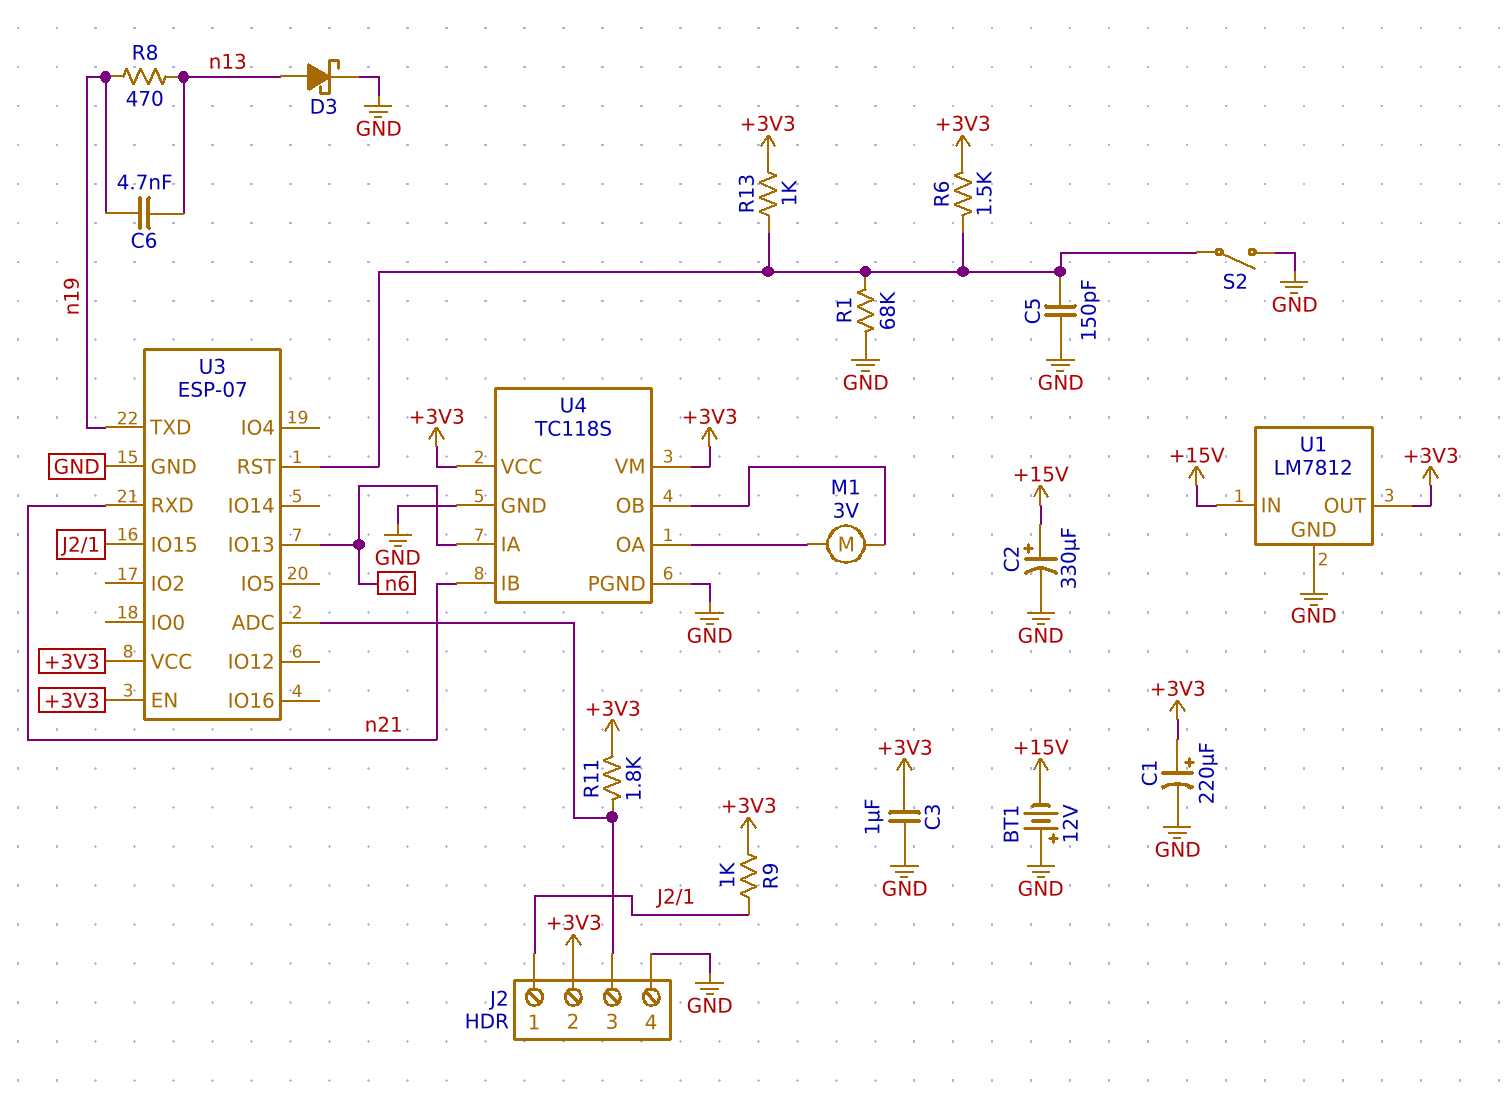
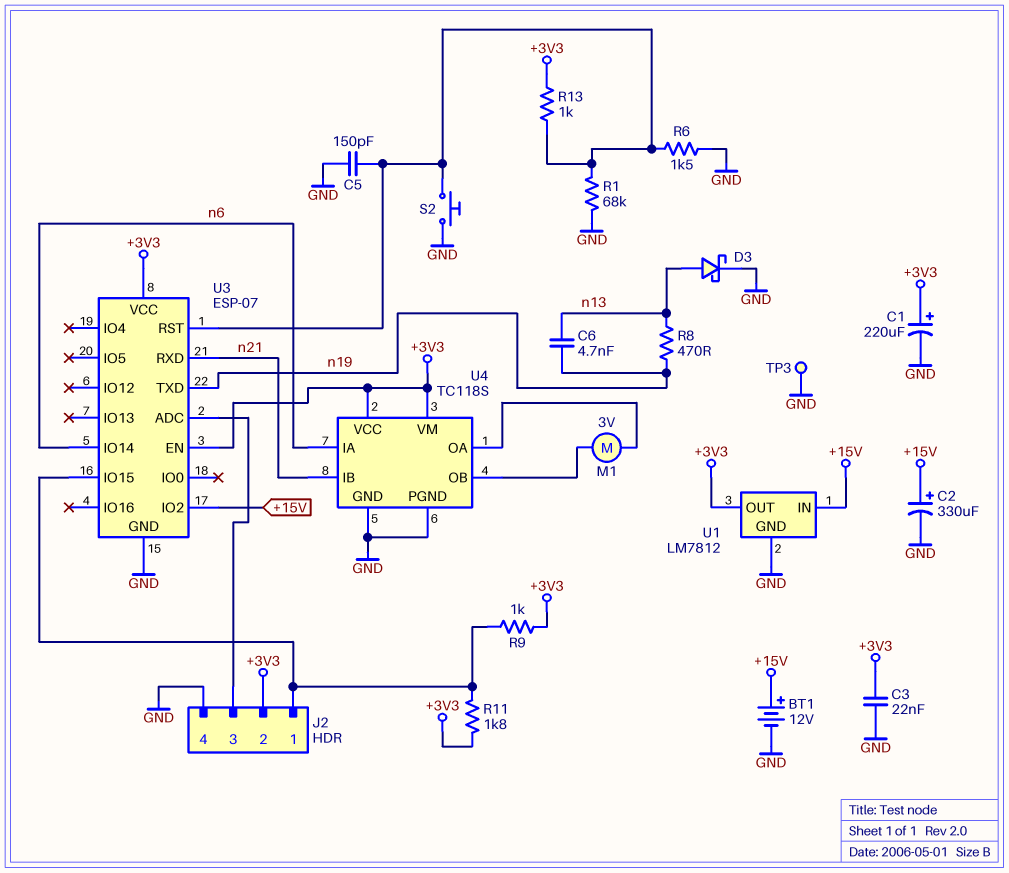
BT1: 12V (plus GND, minus +15V) -> 12V (plus +15V, minus GND)
C3: 1uF (+3V3, GND) -> 22nF (+3V3, GND)
R6: 1.5k (+3V3, U3/RST) -> 1.5k (GND, U3/RST)
R11: 1.8k (+3V3, J2/3) -> 1.8k (+3V3, J2/1)
S2: switch (GND, U3/RST) -> button (GND, U3/RST)
TP3: none -> test point (GND)
U3 pin IO2: none -> +15V
U3 pin IO13: n6 -> none
U3 pin IO14: none -> n6

